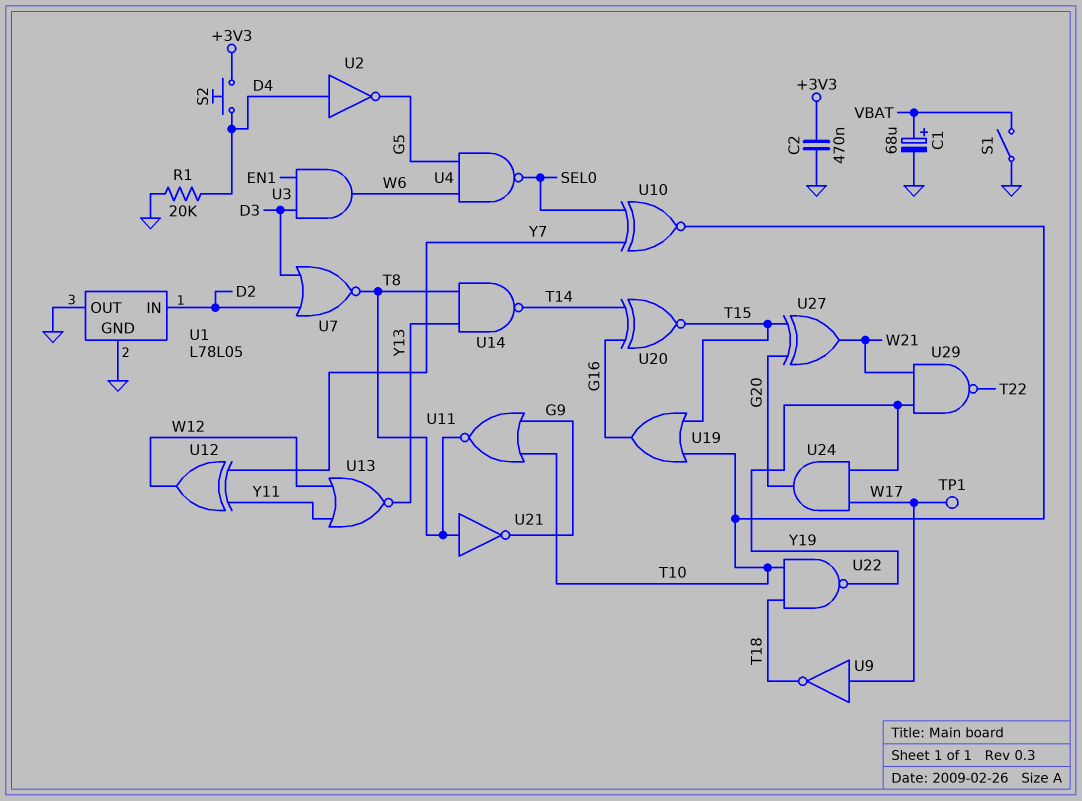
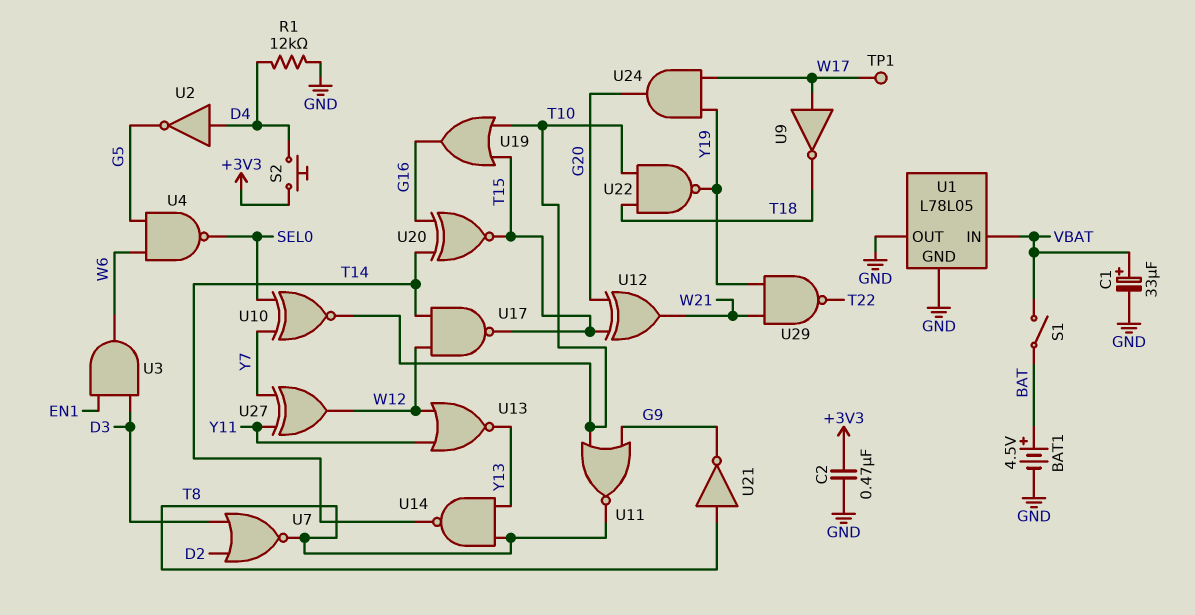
BAT1: none -> 4.5V (plus BAT, minus GND)
C1: 68uF (plus VBAT, minus GND) -> 33uF (plus VBAT, minus GND)
R1: 20k (D4, GND) -> 12k (D4, GND)
S1: switch (GND, VBAT) -> switch (BAT, VBAT)
U1 pin IN: D2 -> VBAT
U12: XOR (in Y7, in Y11, out W12) -> XOR (in G20, in T15, out W21)
U17: none -> NAND (in T14, in W12, out T15)
U27: XOR (in G20, in T15, out W21) -> XOR (in Y7, in Y11, out W12)

